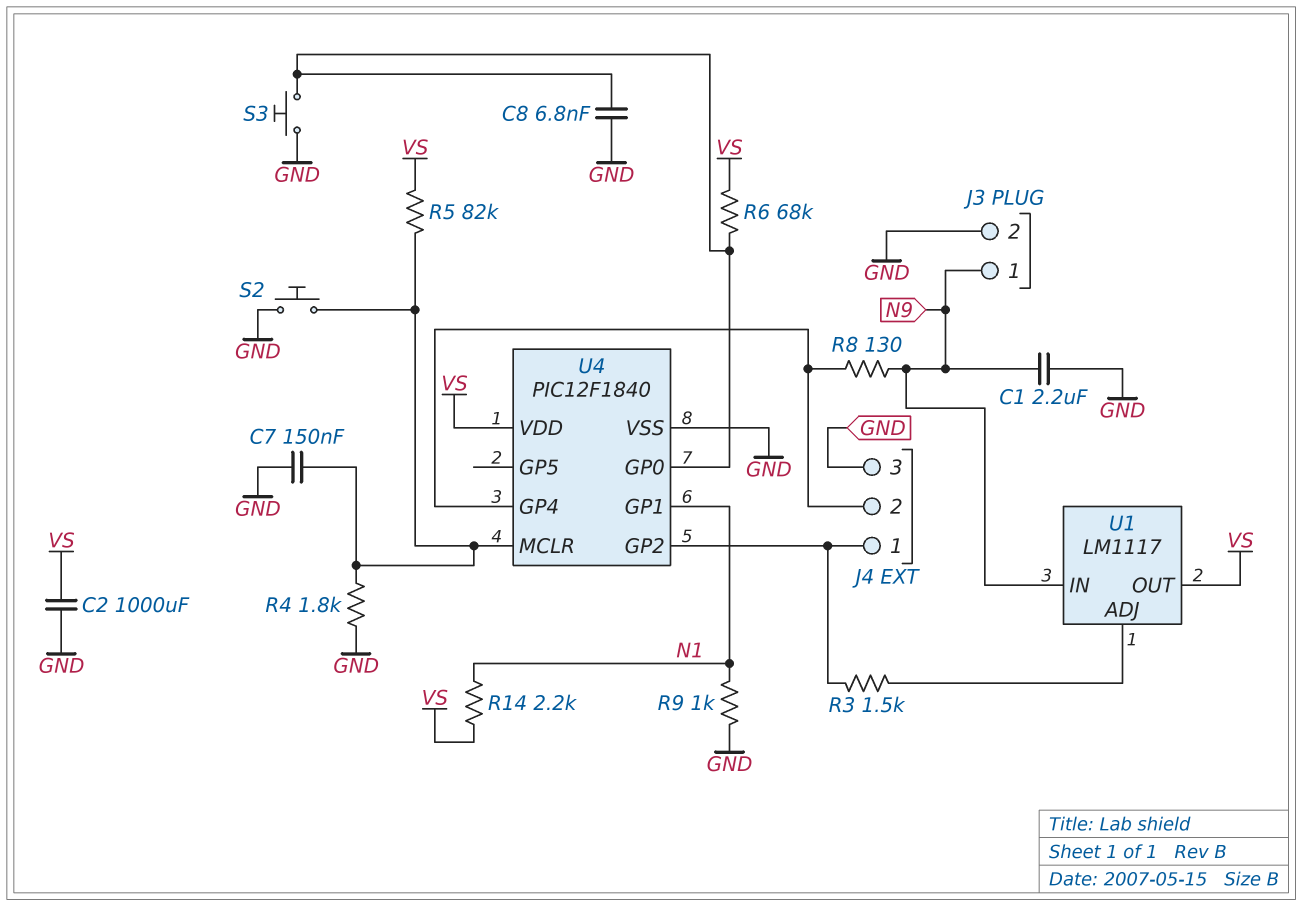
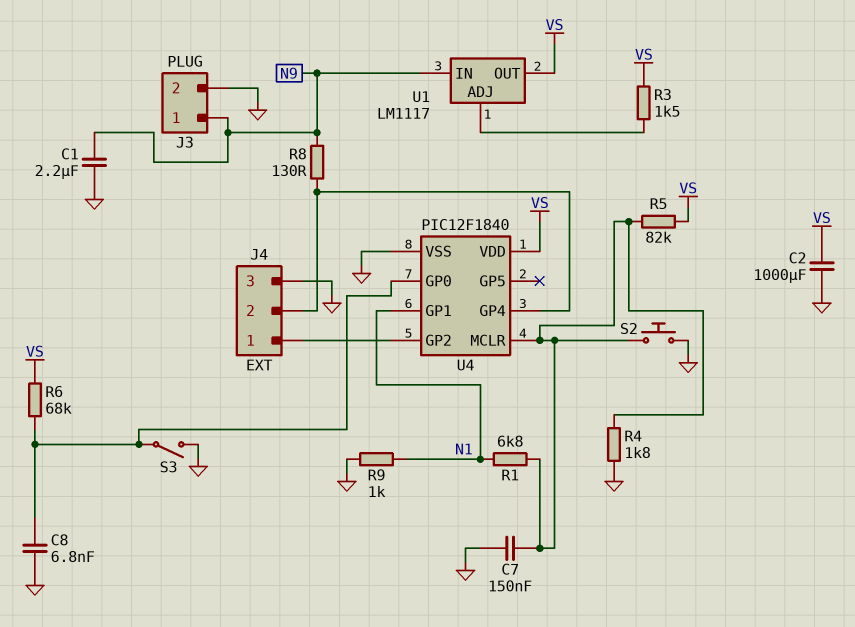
R1: none -> 6.8k (N1, U4/MCLR)
R3: 1.5k (J4/1, U1/ADJ) -> 1.5k (U1/ADJ, VS)
R14: 2.2k (N1, VS) -> none
S3: button (GND, U4/GP0) -> switch (GND, U4/GP0)

